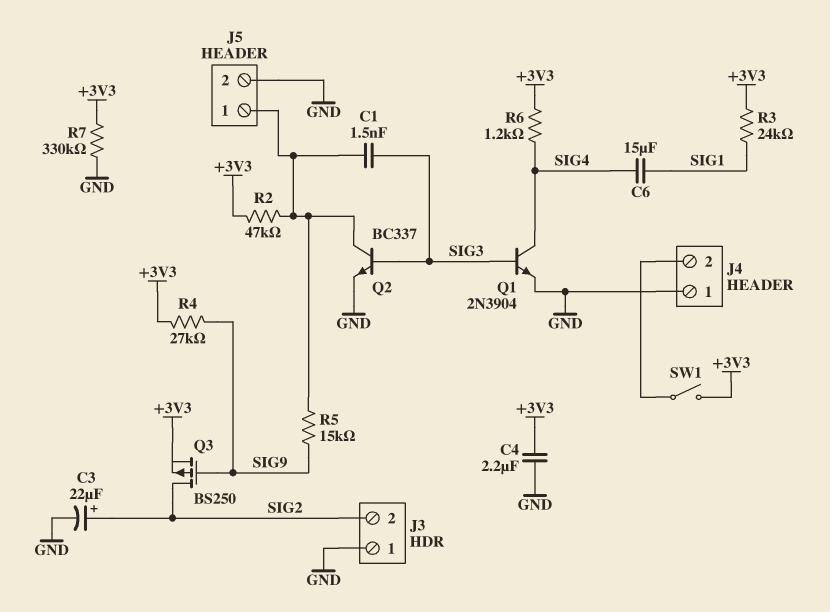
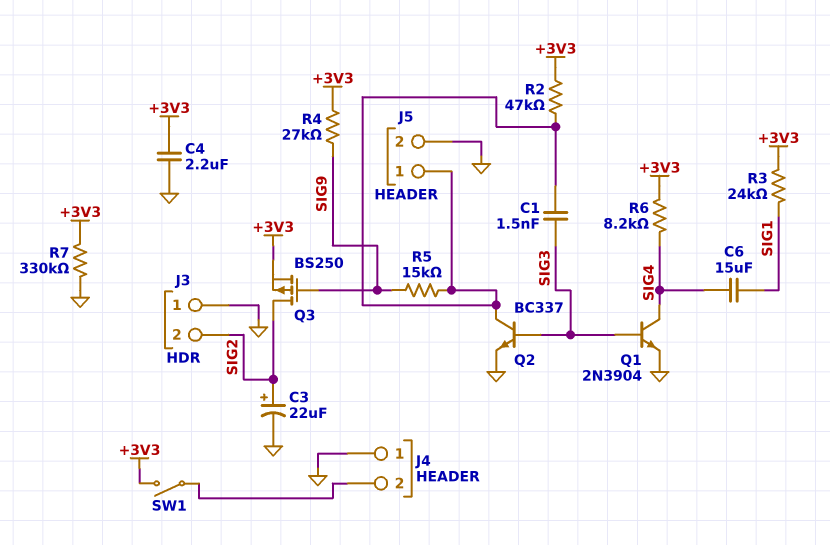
R6: 1.2k (+3V3, SIG4) -> 8.2k (+3V3, SIG4)

